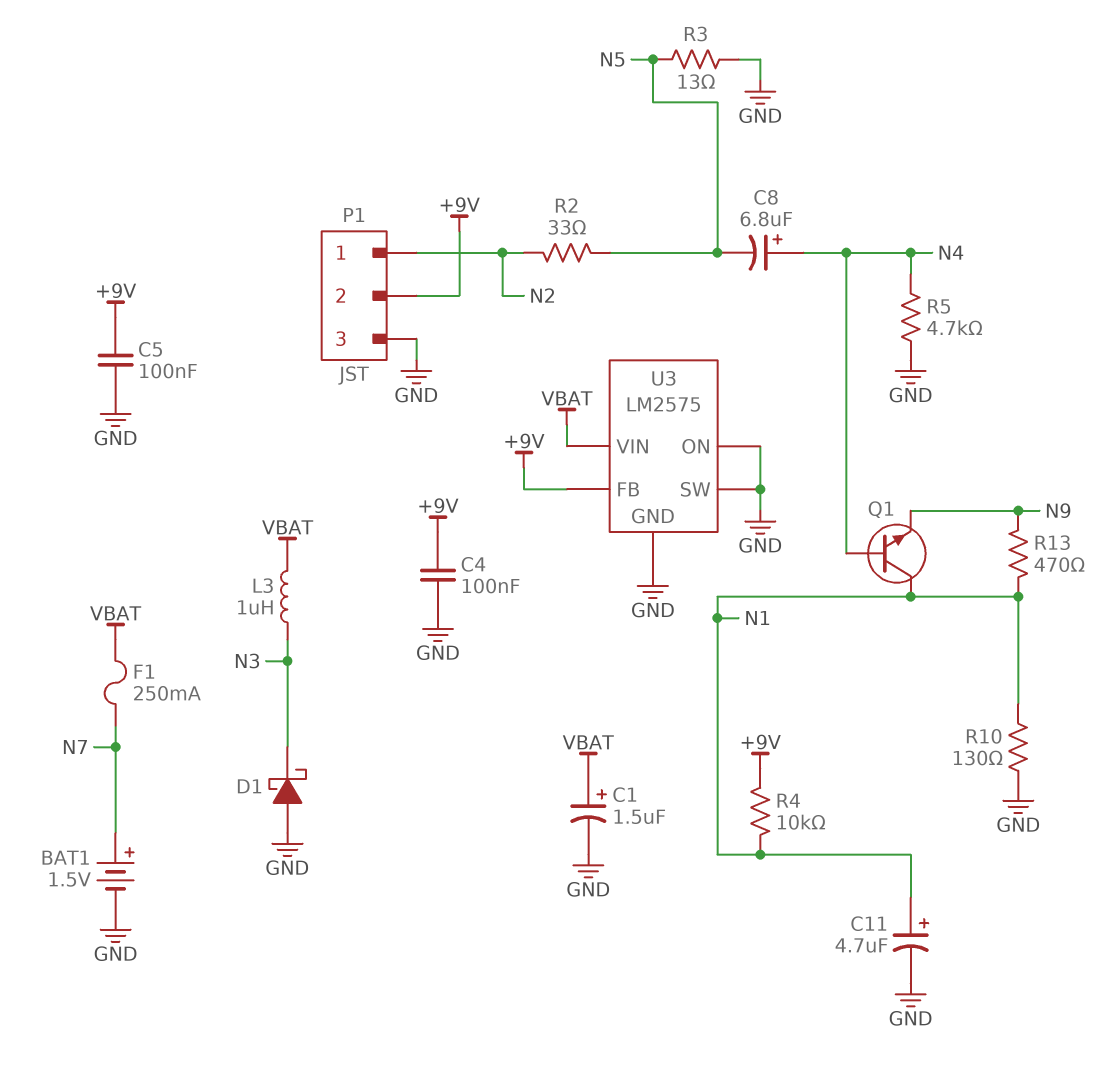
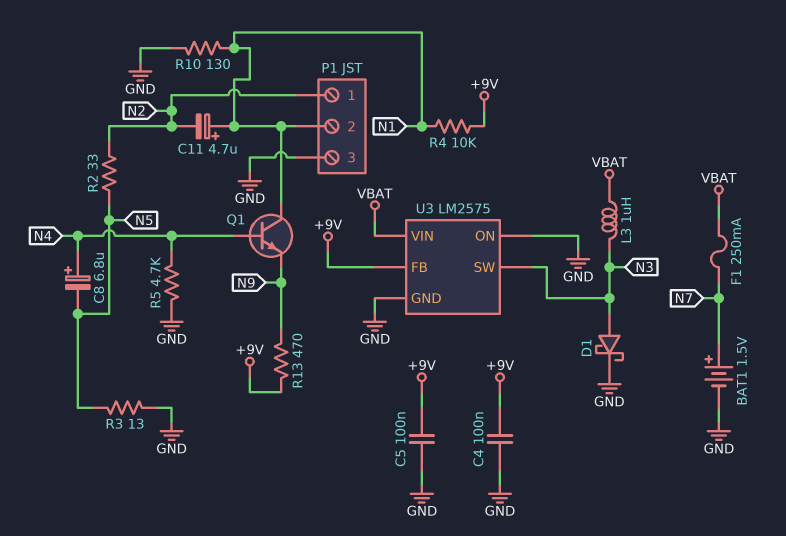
C1: 1.5uF (plus VBAT, minus GND) -> none
C11: 4.7uF (plus N1, minus GND) -> 4.7uF (plus N1, minus N2)
D1: schottky (A GND, K N3) -> schottky (A N3, K GND)
P1 pin 2: +9V -> N1
R13: 470 (N1, N9) -> 470 (+9V, N9)
U3 pin SW: GND -> N3

